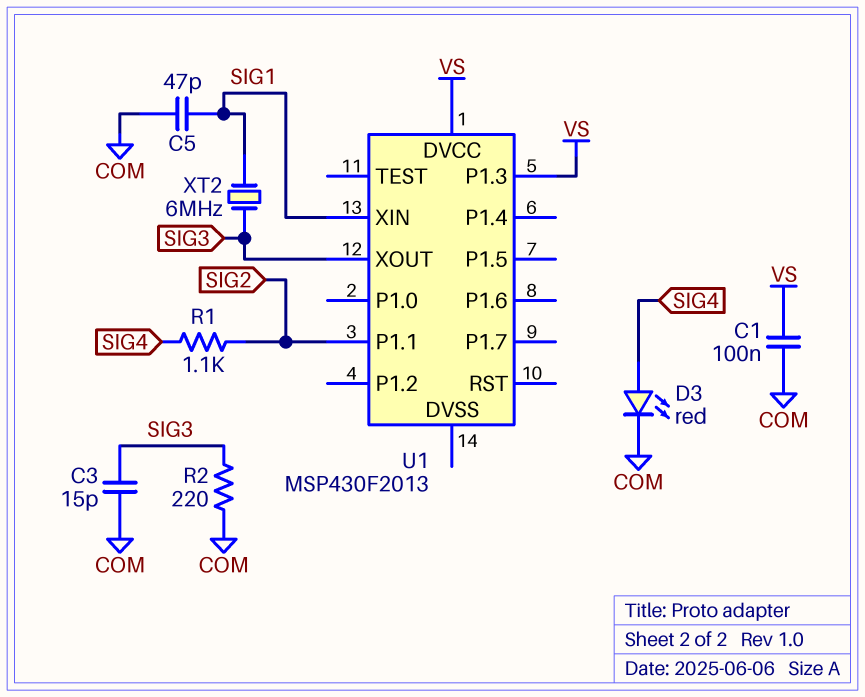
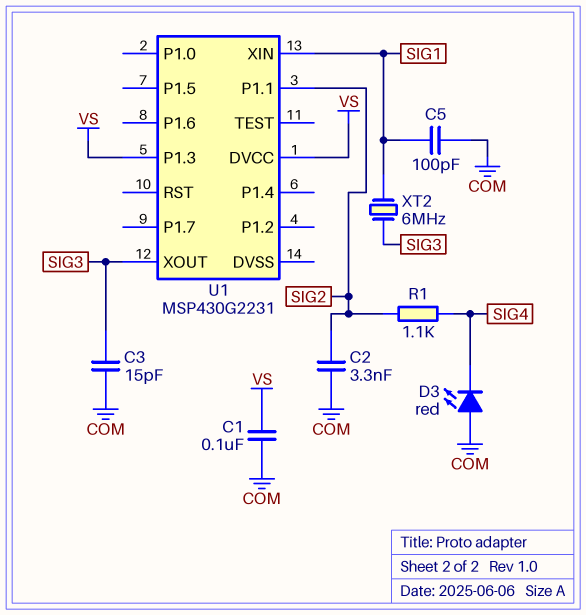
C2: none -> 3.3nF (COM, SIG2)
C5: 47pF (COM, SIG1) -> 100pF (COM, SIG1)
D3: LED red (A SIG4, K COM) -> LED red (A COM, K SIG4)
R2: 220 (COM, SIG3) -> none
U1: MSP430F2013 -> MSP430G2231

